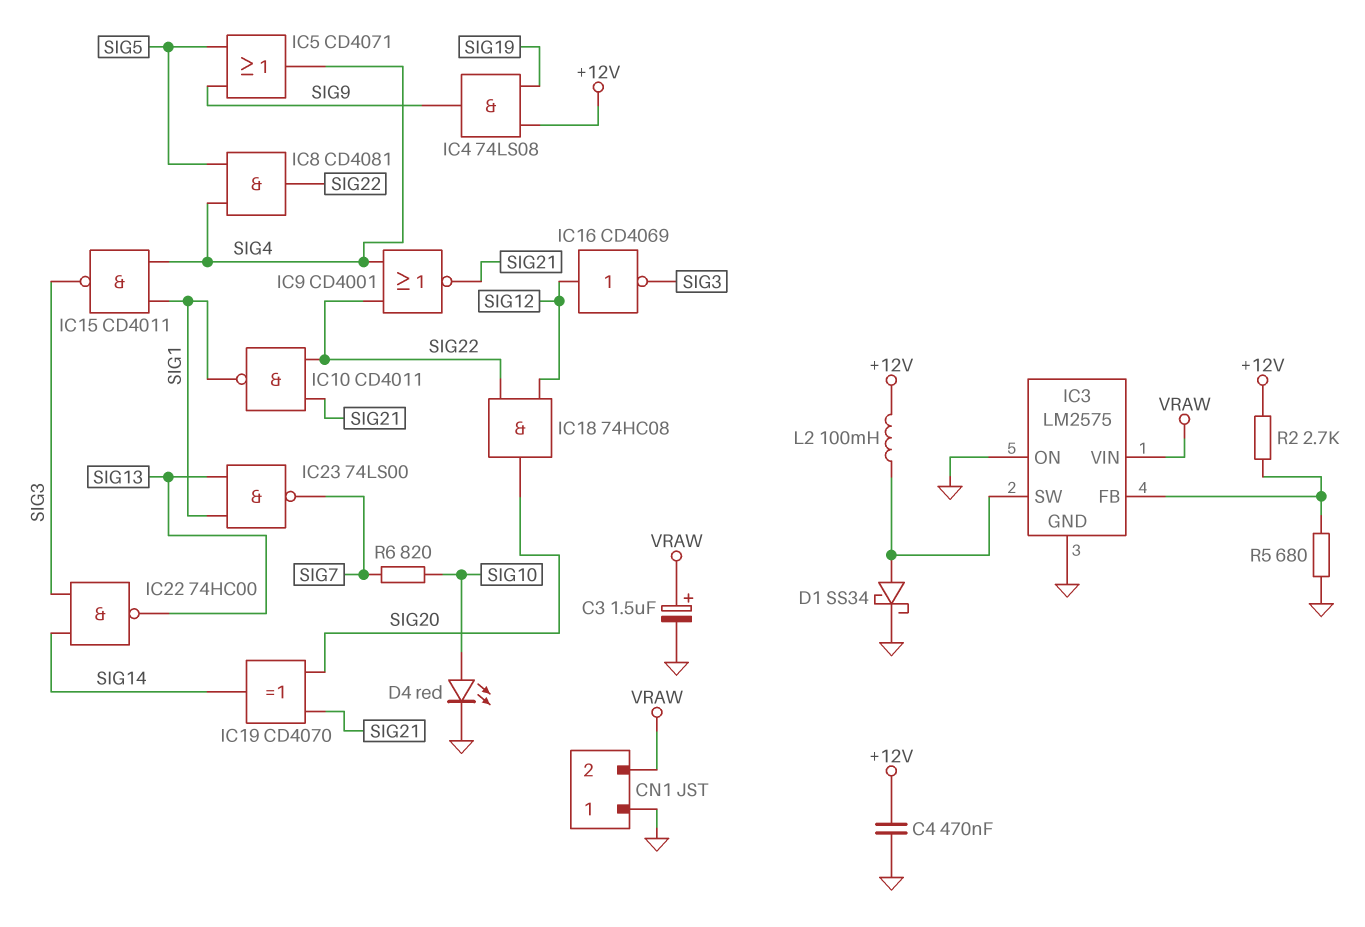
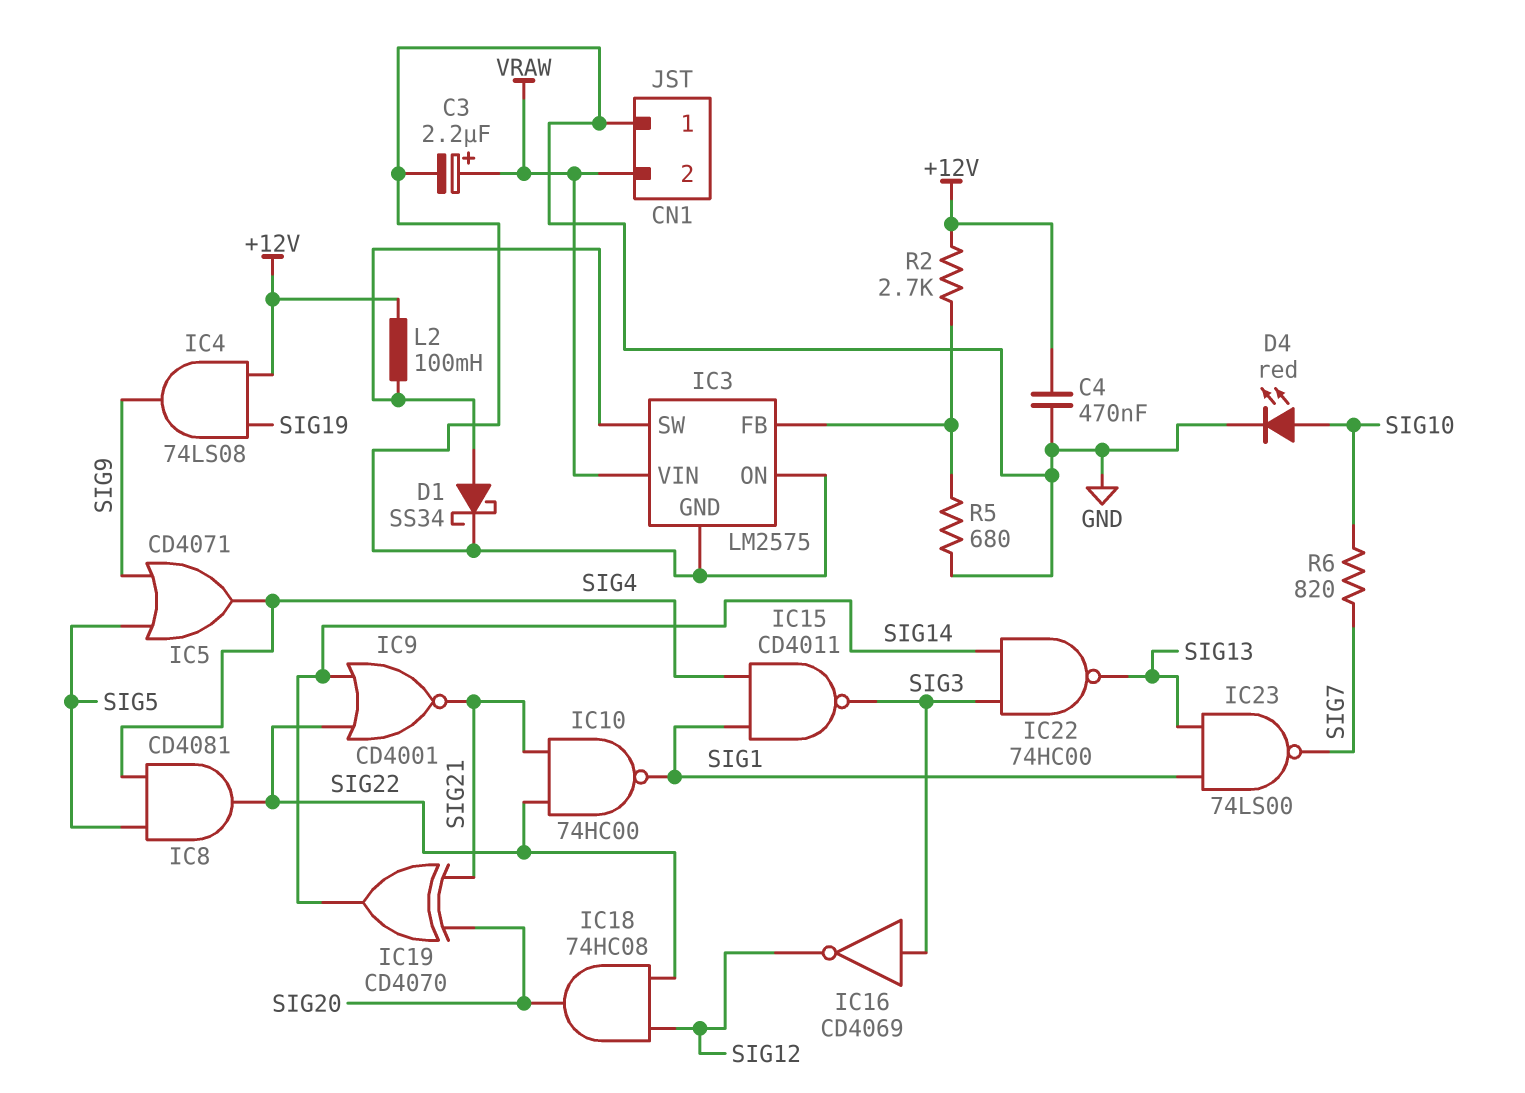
C3: 1.5uF (plus VRAW, minus GND) -> 2.2uF (plus VRAW, minus GND)
IC9: NOR CD4001 (in SIG4, in SIG22, out SIG21) -> NOR CD4001 (in SIG14, in SIG22, out SIG21)
IC10: NAND CD4011 (in SIG21, in SIG22, out SIG1) -> NAND 74HC00 (in SIG21, in SIG22, out SIG1)
IC16: NOT CD4069 (in SIG12, out SIG3) -> NOT CD4069 (in SIG3, out SIG12)

